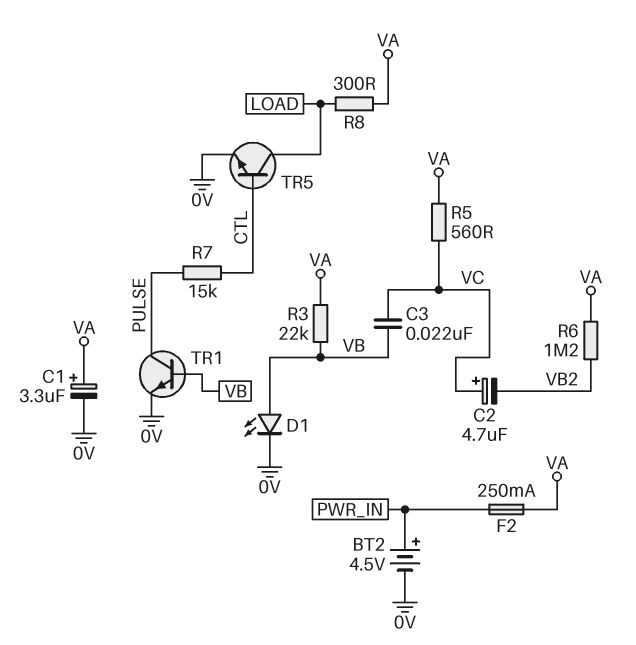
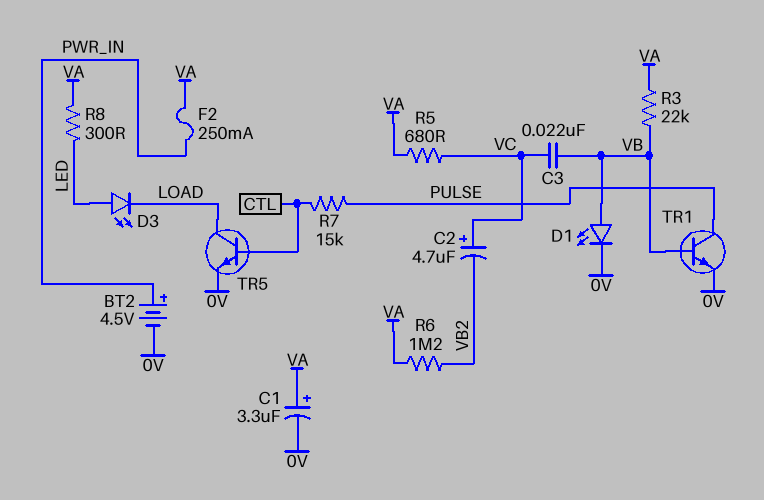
D3: none -> LED (A LED, K LOAD)
R5: 560 (VA, VC) -> 680 (VA, VC)
R8: 300 (LOAD, VA) -> 300 (LED, VA)

